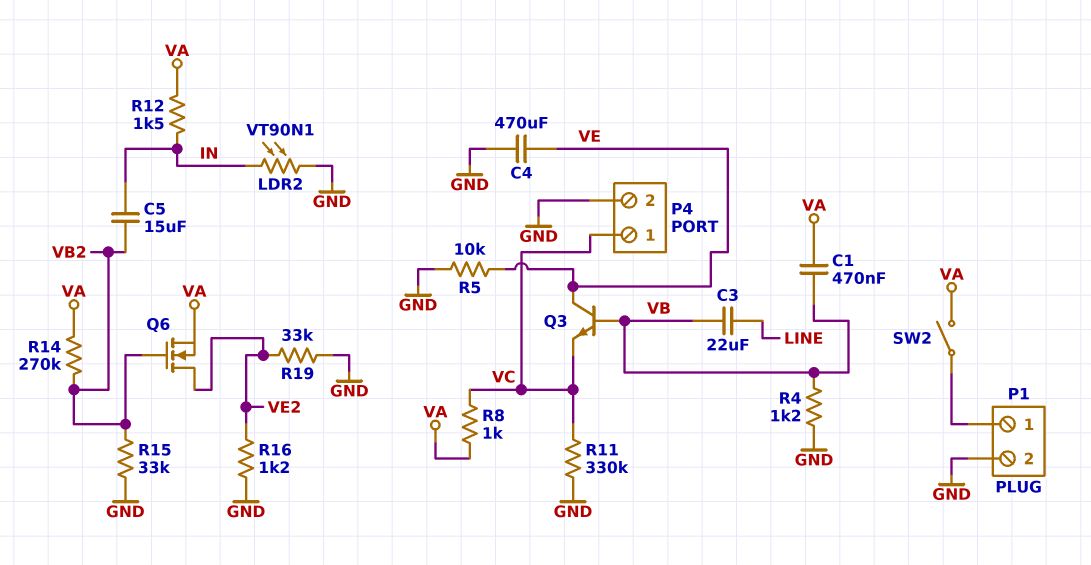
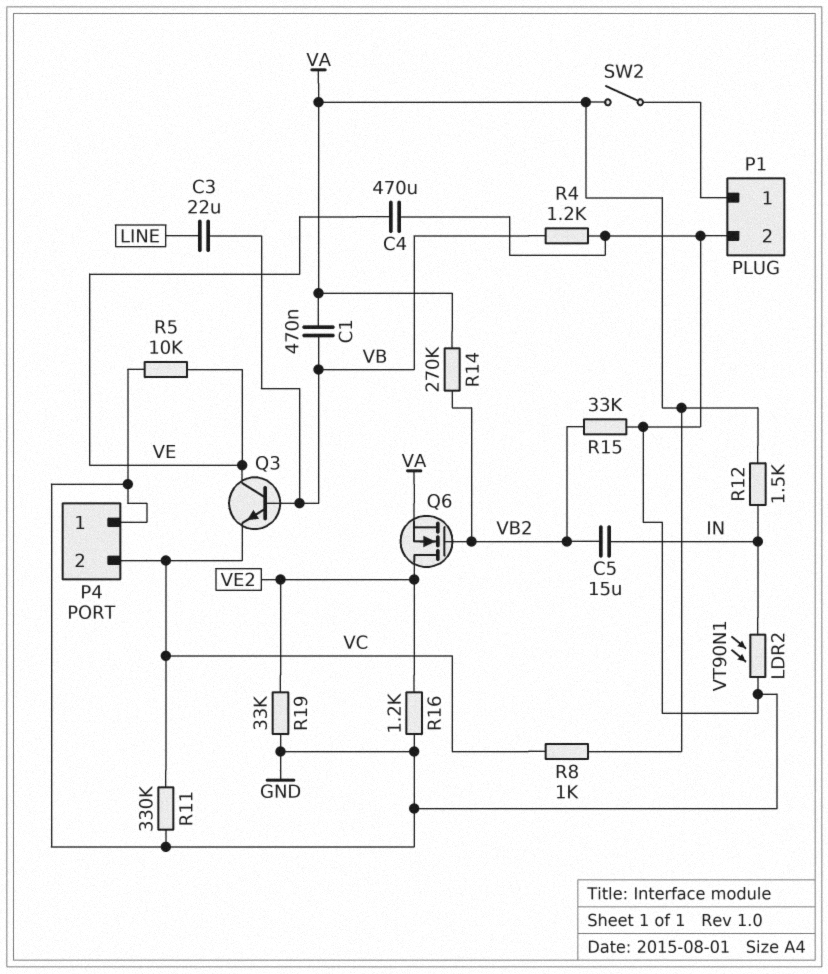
P4 pin 1: VC -> GND
P4 pin 2: GND -> VC

